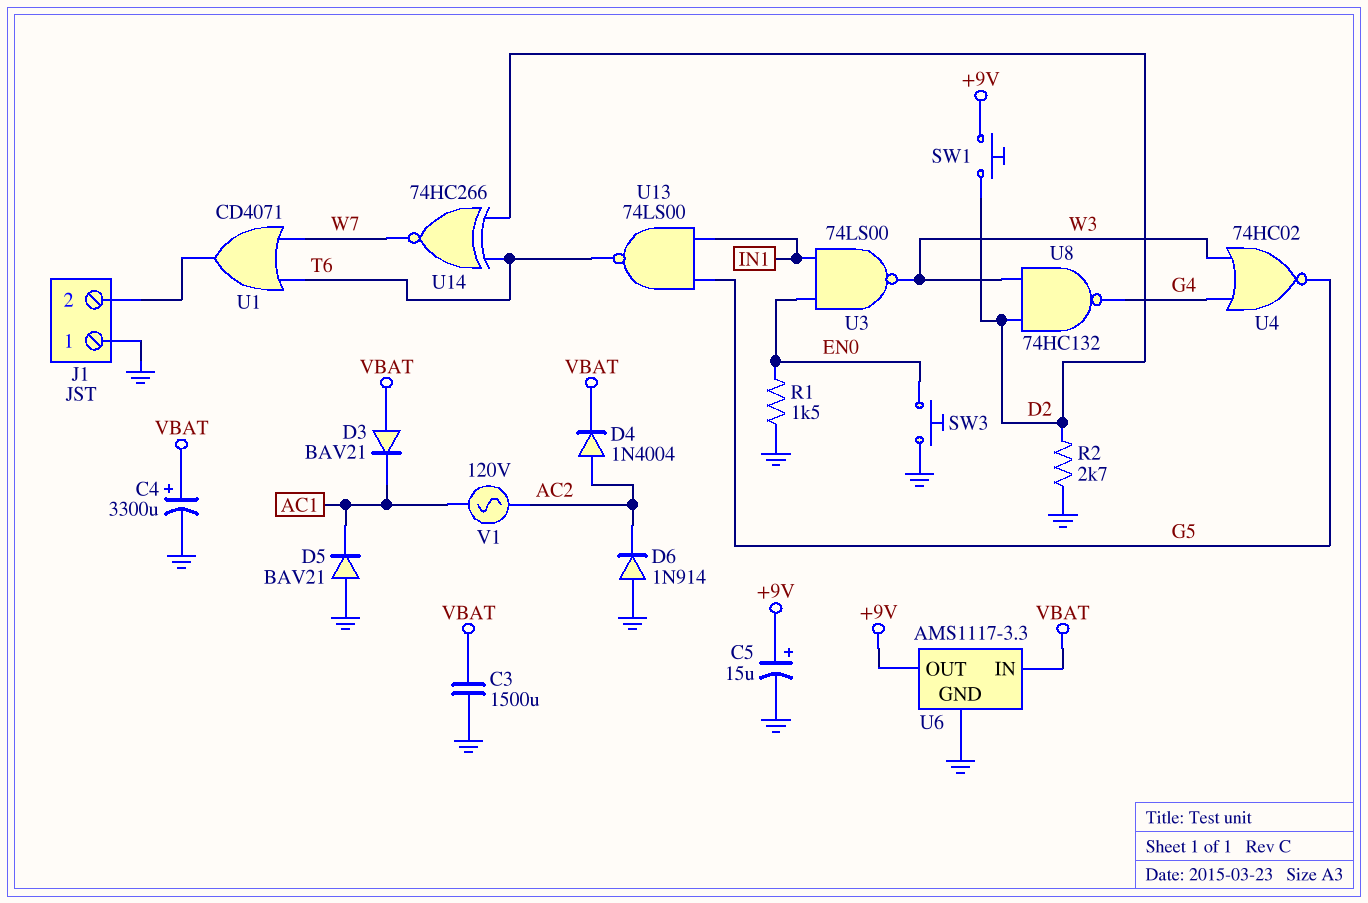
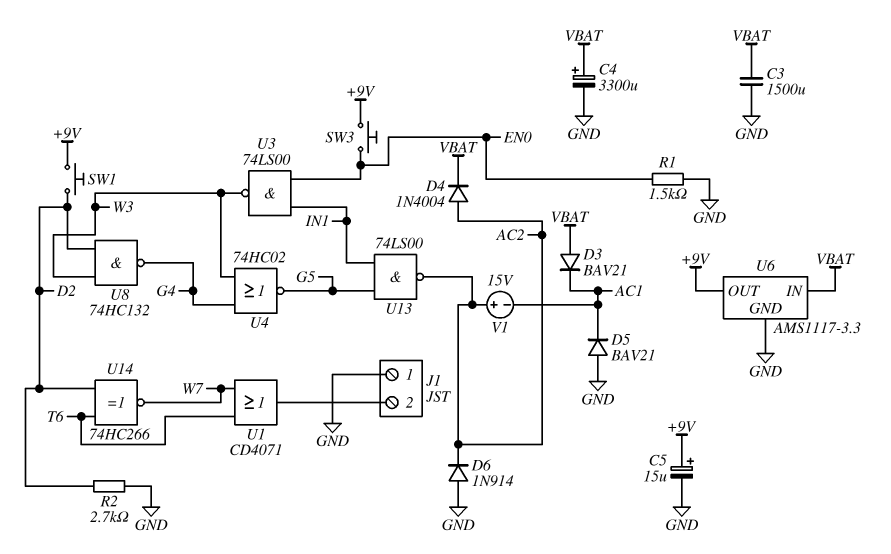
SW3: button (EN0, GND) -> button (+9V, EN0)
U13: NAND 74LS00 (in G5, in IN1, out T6) -> NAND 74LS00 (in G5, in IN1, out AC2)
V1: AC 120V (AC1, AC2) -> 15V (plus AC2, minus AC1)

